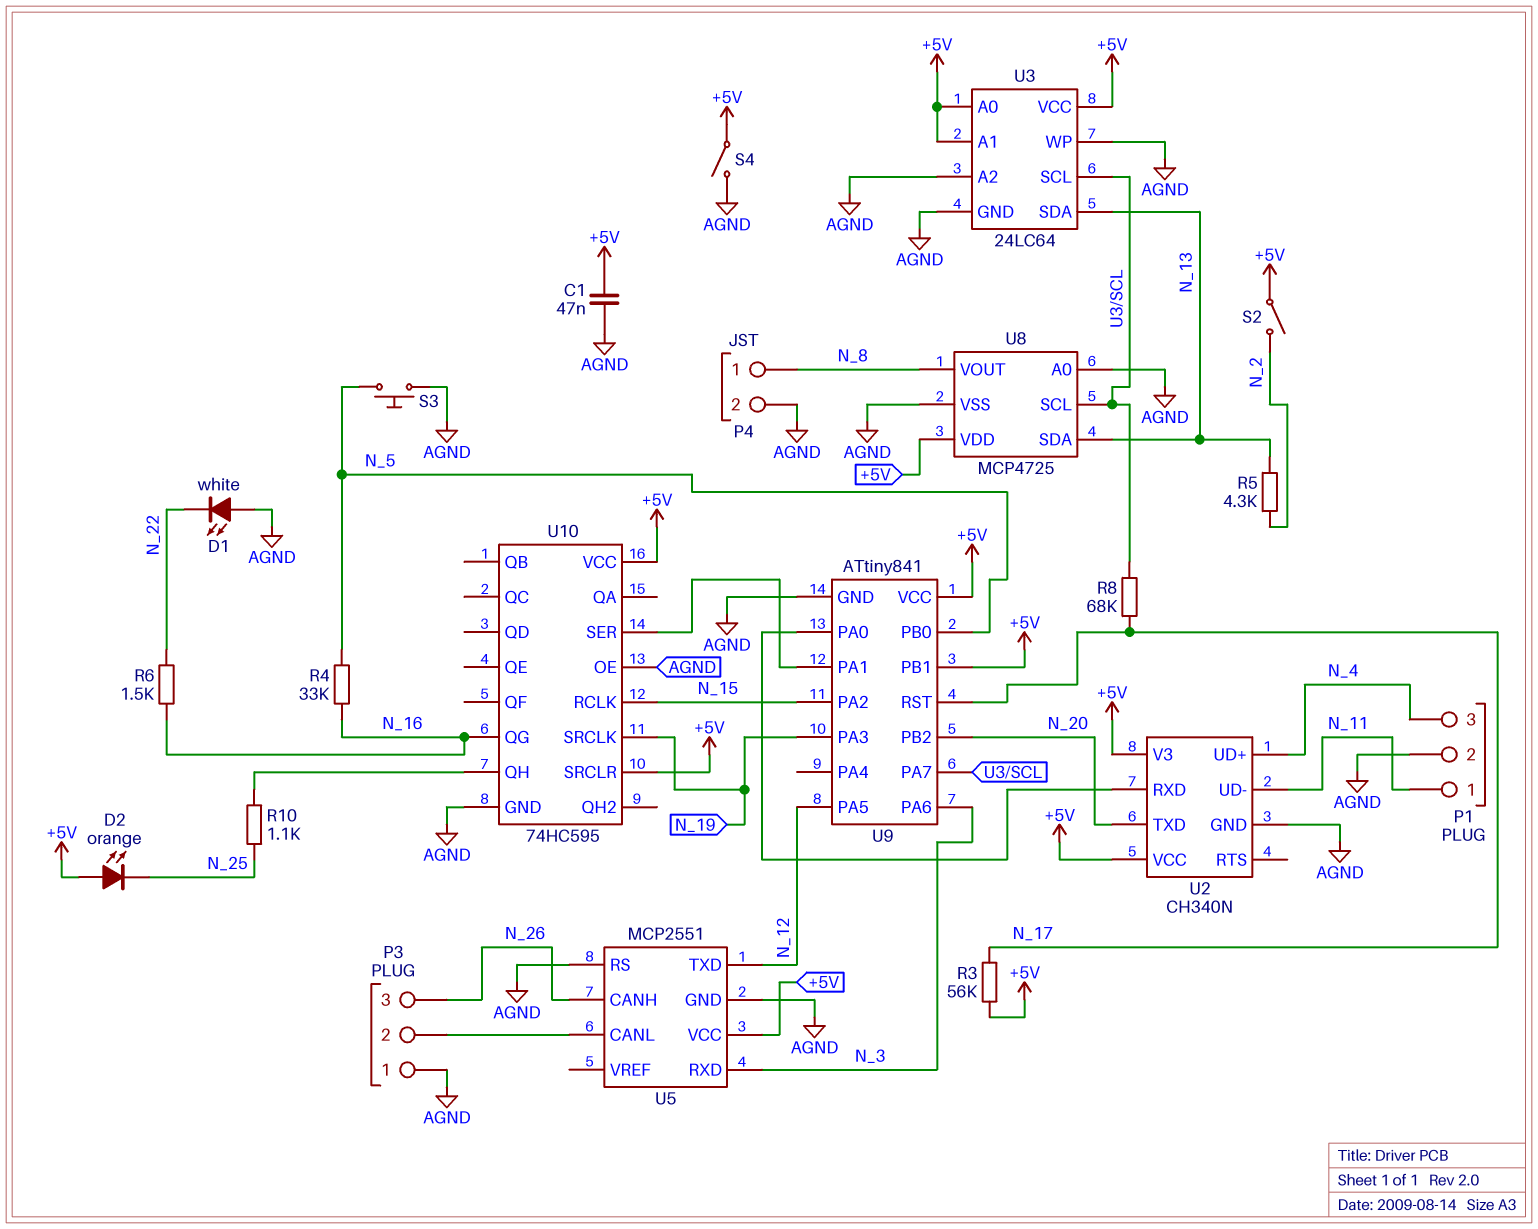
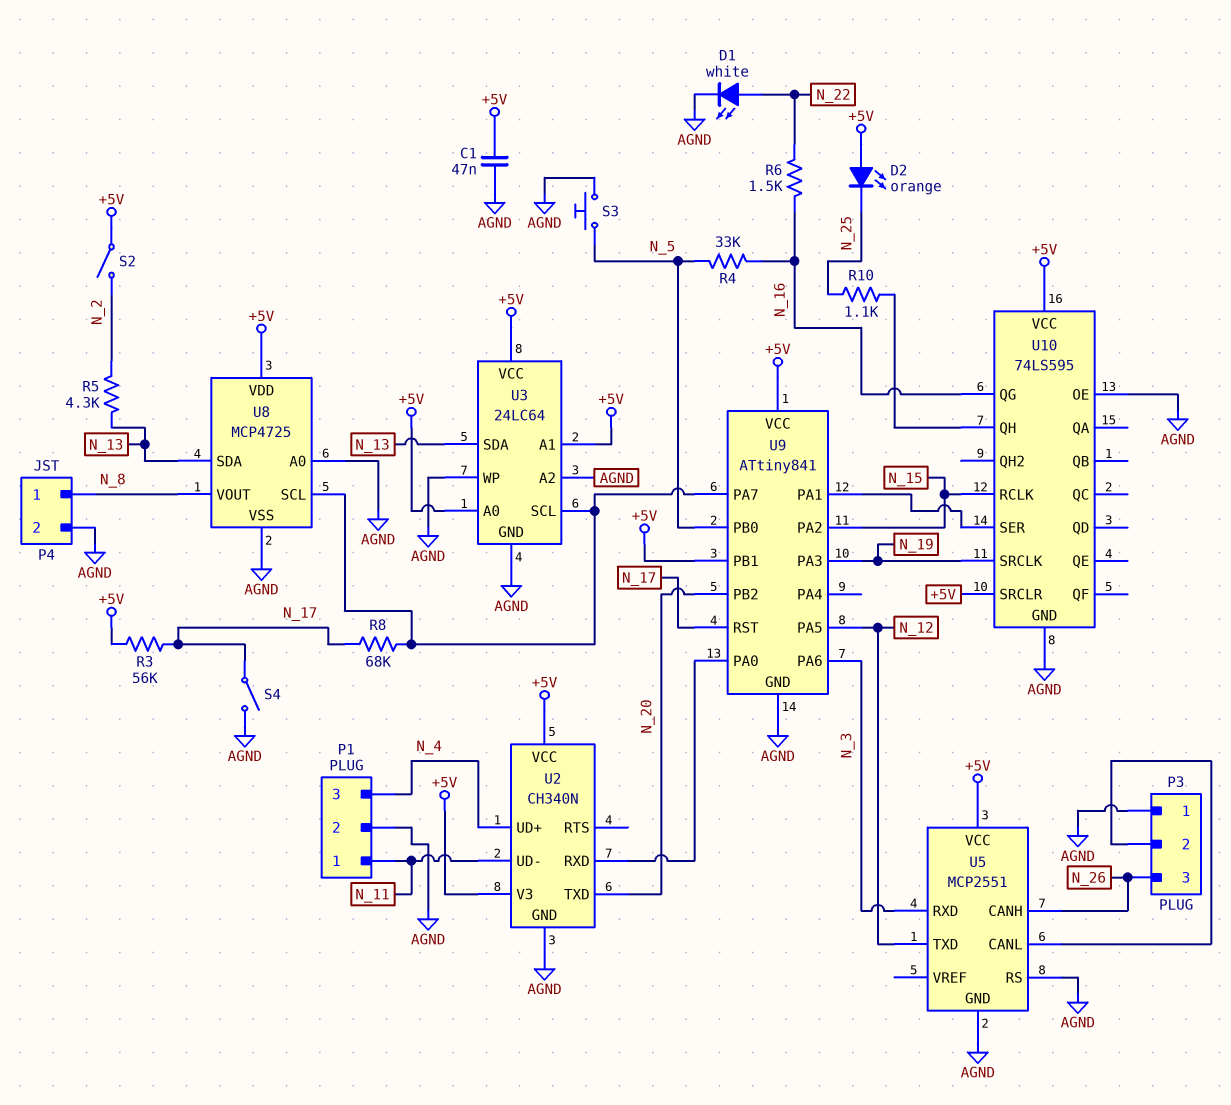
D1: LED white (A AGND, K N_22) -> LED white (A N_22, K AGND)
S4: switch (+5V, AGND) -> switch (AGND, N_17)
U10: 74HC595 -> 74LS595

